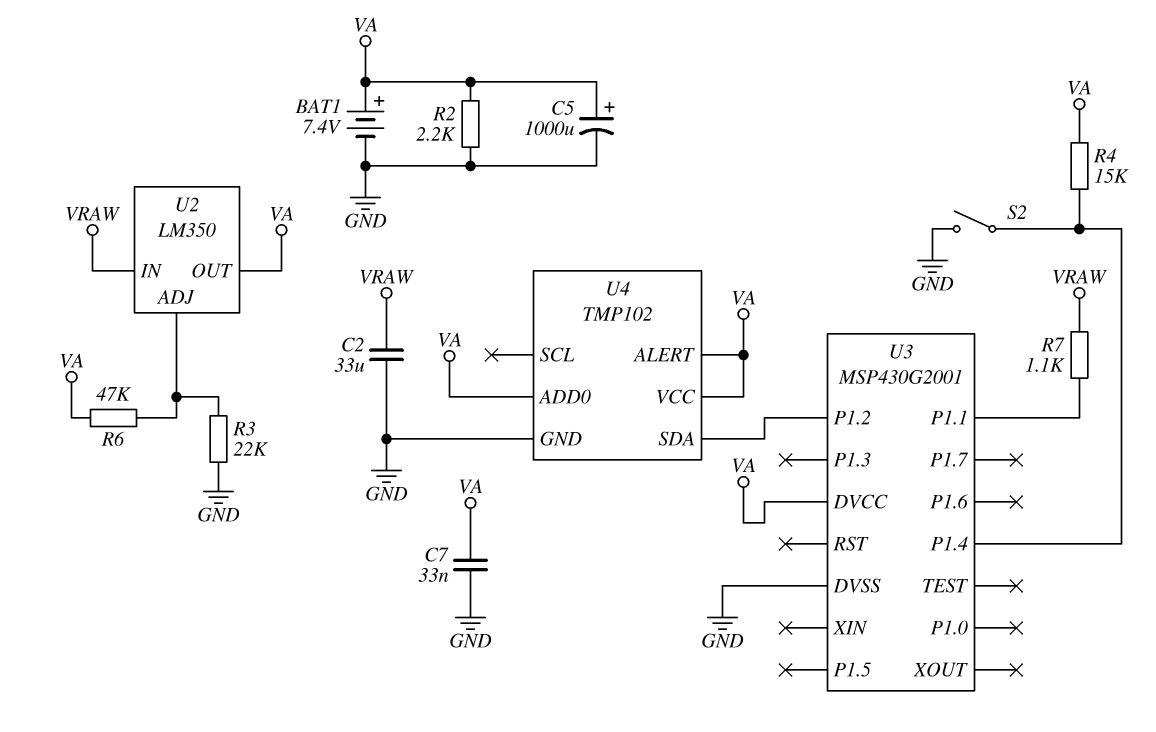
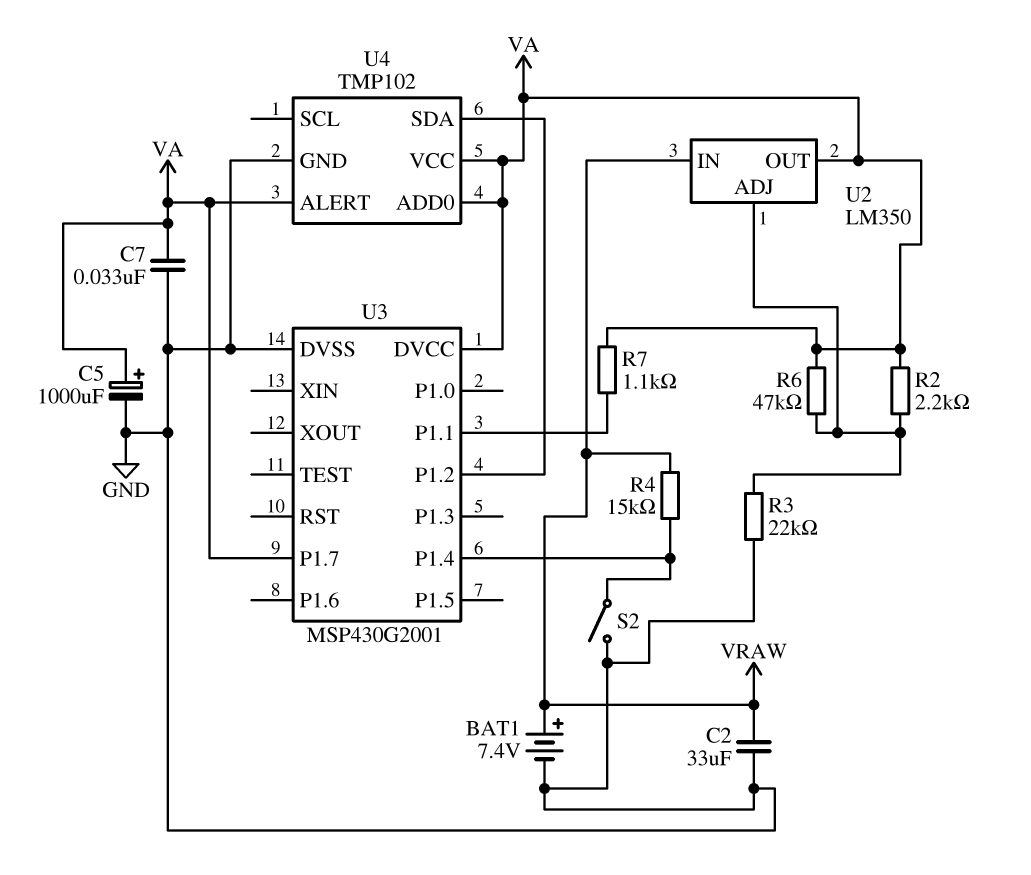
BAT1: 7.4V (plus VA, minus GND) -> 7.4V (plus VRAW, minus GND)
R2: 2.2k (GND, VA) -> 2.2k (U2/ADJ, VA)
R4: 15k (U3/P1.4, VA) -> 15k (U3/P1.4, VRAW)
R7: 1.1k (U3/P1.1, VRAW) -> 1.1k (U3/P1.1, VA)
U3 pin P1.7: none -> VA

